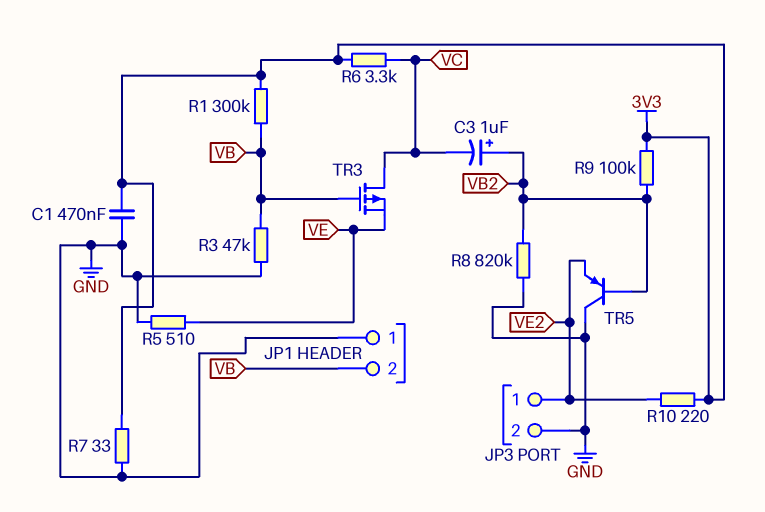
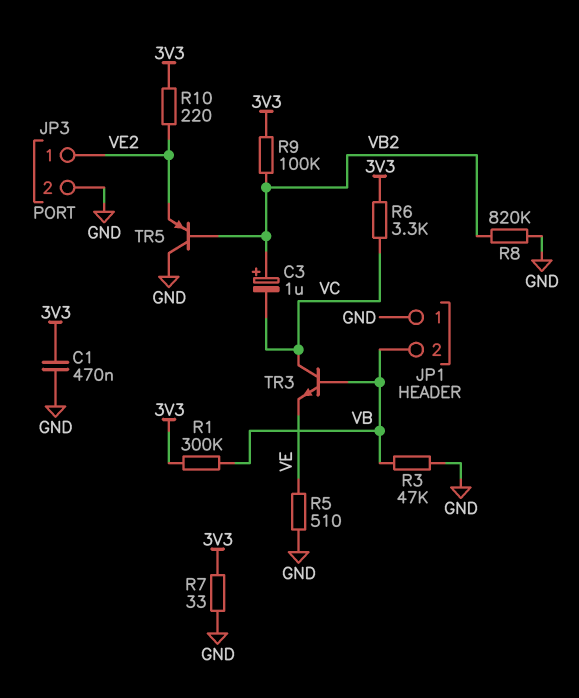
TR3: PMOS (G VB, D VC, S VE) -> NPN (B VB, C VC, E VE)

